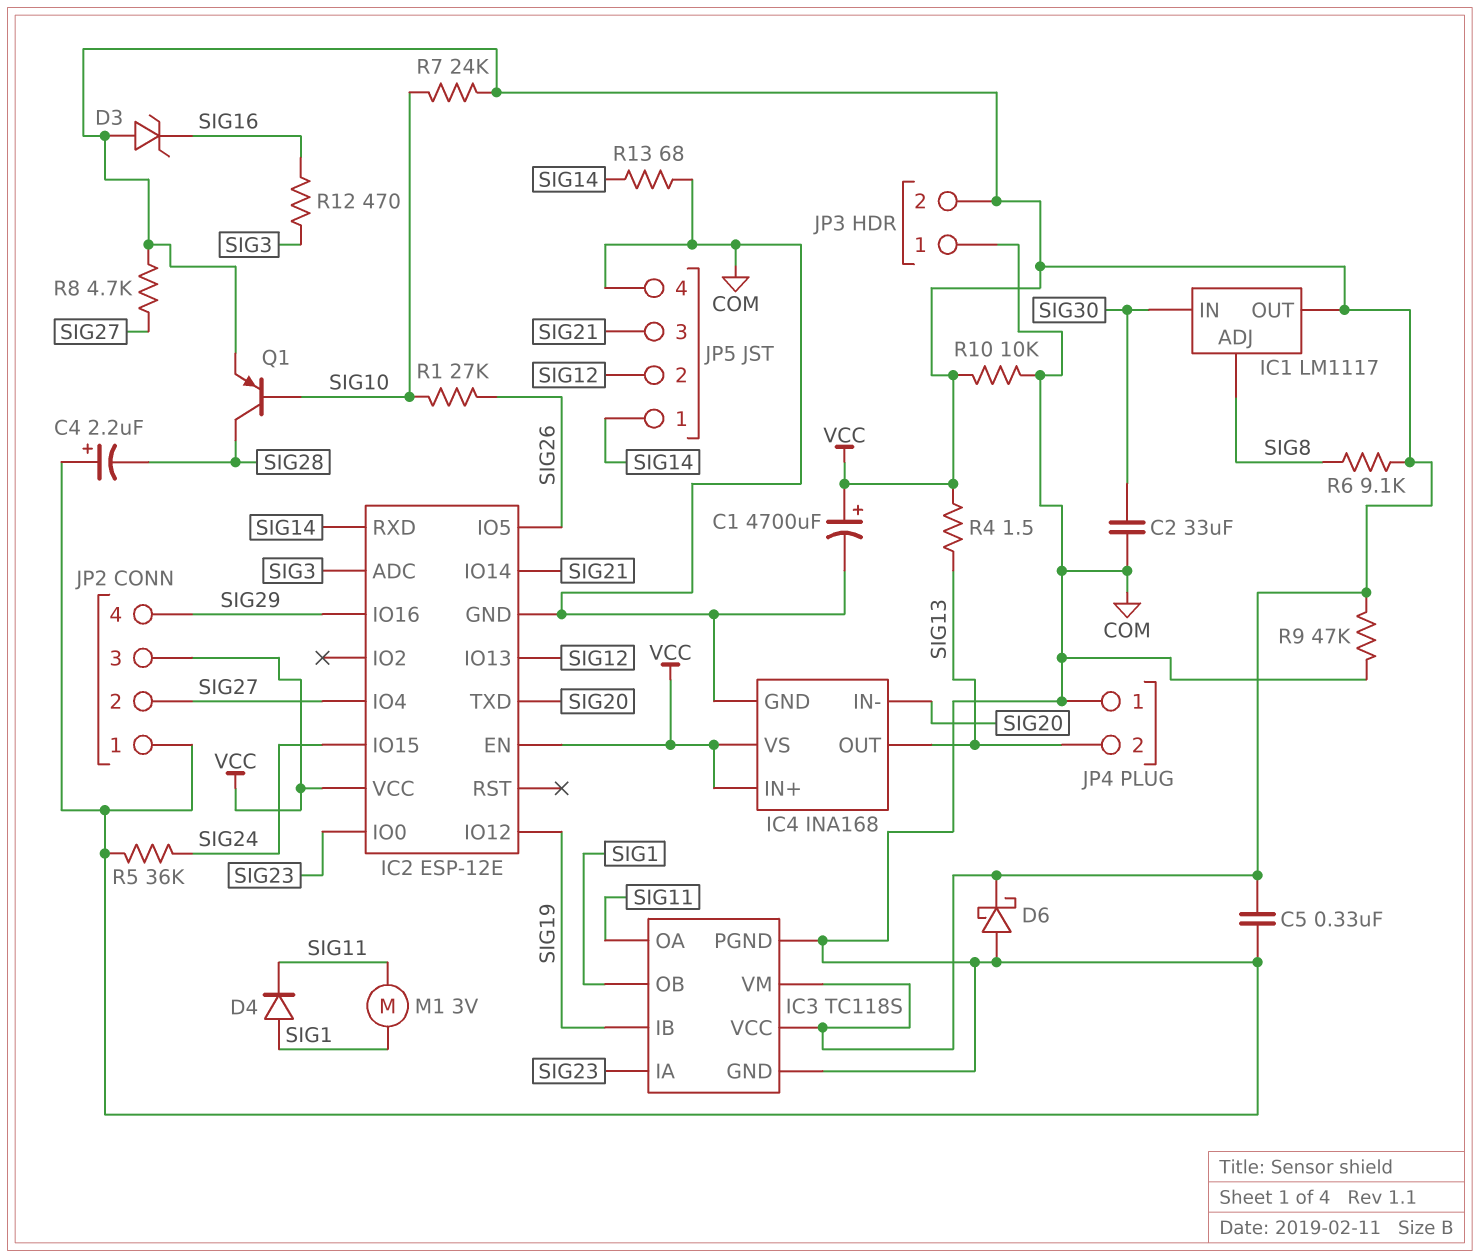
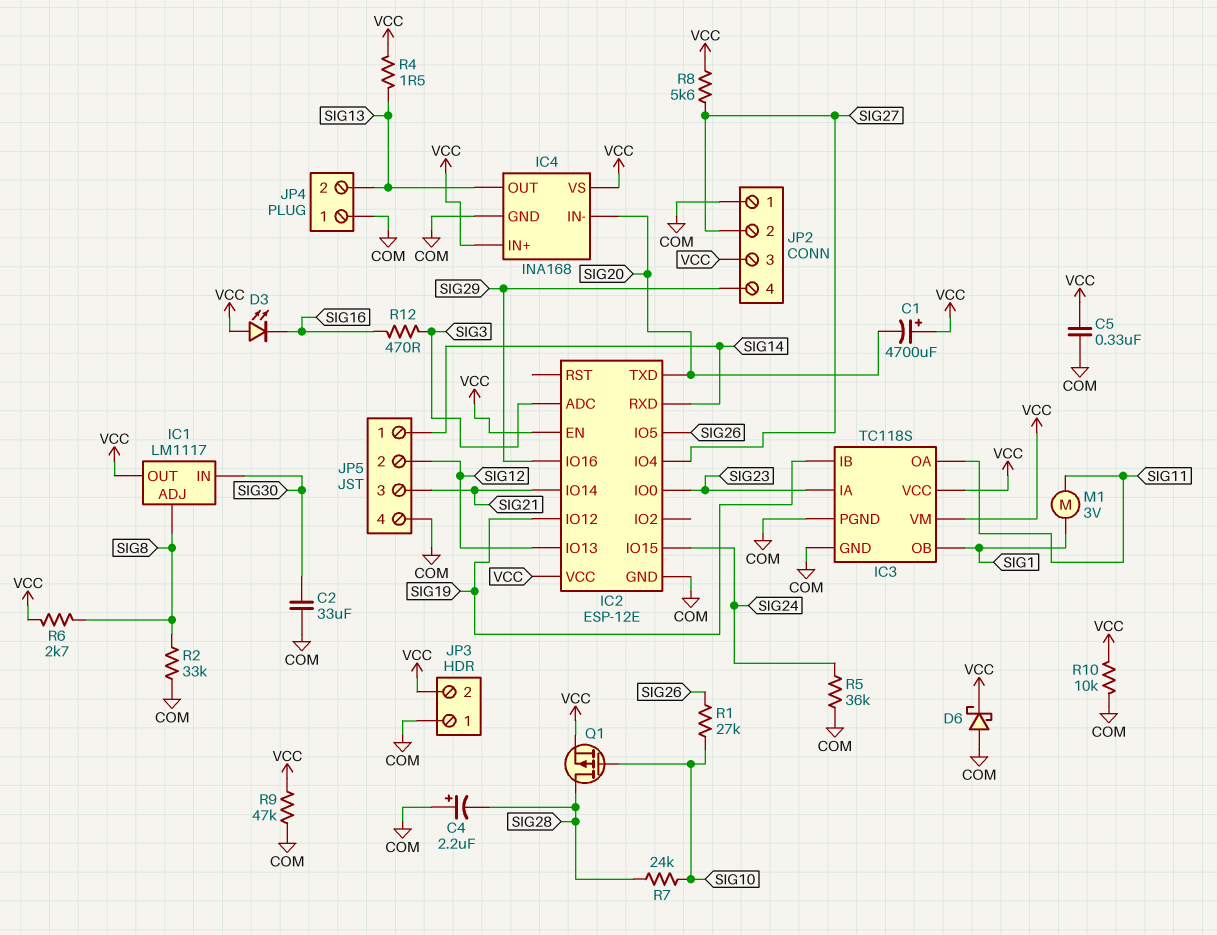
C1: 4700uF (plus VCC, minus COM) -> 4700uF (plus VCC, minus SIG20)
D3: zener (A VCC, K SIG16) -> LED (A VCC, K SIG16)
D4: diode (A SIG1, K SIG11) -> none
Q1: PNP (B SIG10, C SIG28, E VCC) -> PMOS (G SIG10, D SIG28, S VCC)
R2: none -> 33k (COM, SIG8)
R6: 9.1k (SIG8, VCC) -> 2.7k (SIG8, VCC)
R7: 24k (SIG10, VCC) -> 24k (SIG10, SIG28)
R8: 4.7k (SIG27, VCC) -> 5.6k (SIG27, VCC)
R13: 68 (COM, SIG14) -> none

